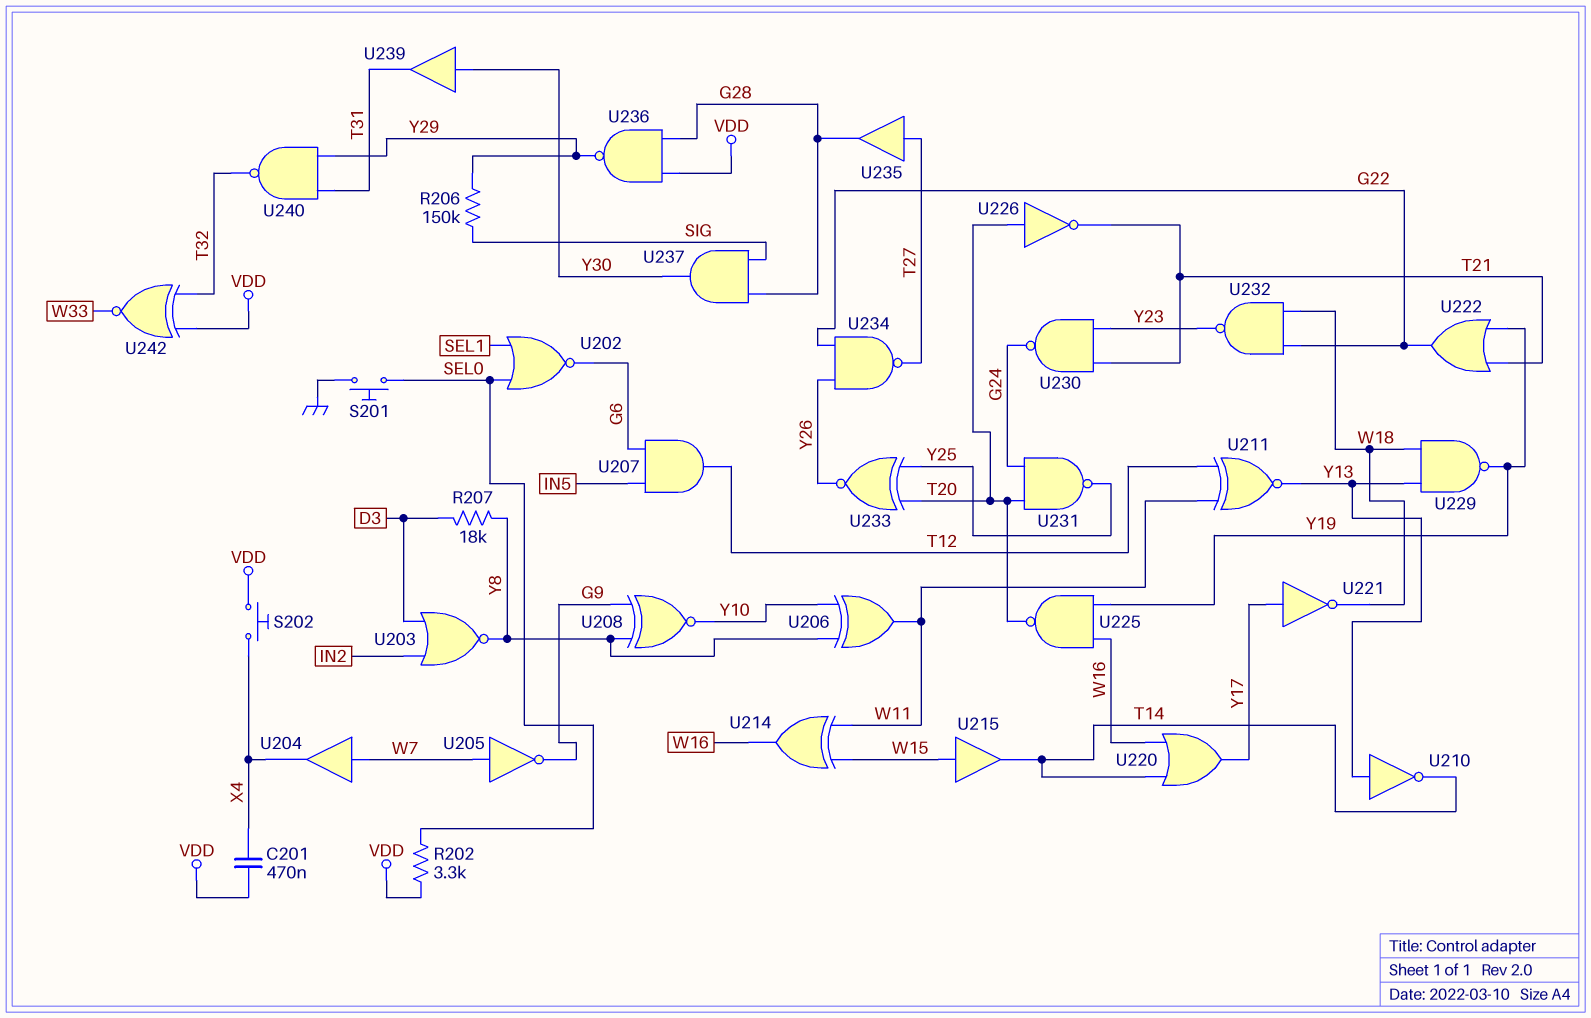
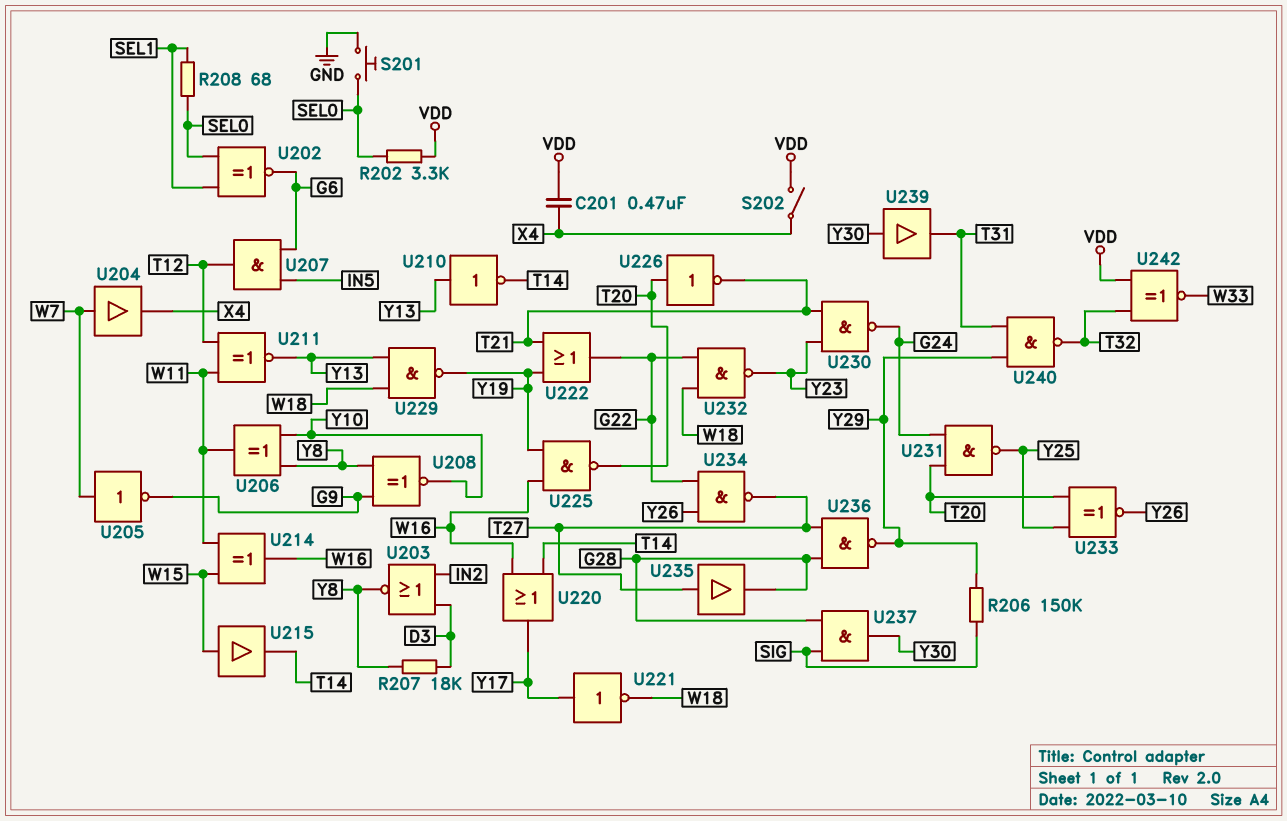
R208: none -> 68 (SEL0, SEL1)
S202: button (VDD, X4) -> switch (VDD, X4)
U202: NOR (in SEL0, in SEL1, out G6) -> XNOR (in SEL0, in SEL1, out G6)
U236: NAND (in G28, in VDD, out Y29) -> NAND (in G28, in T27, out Y29)

